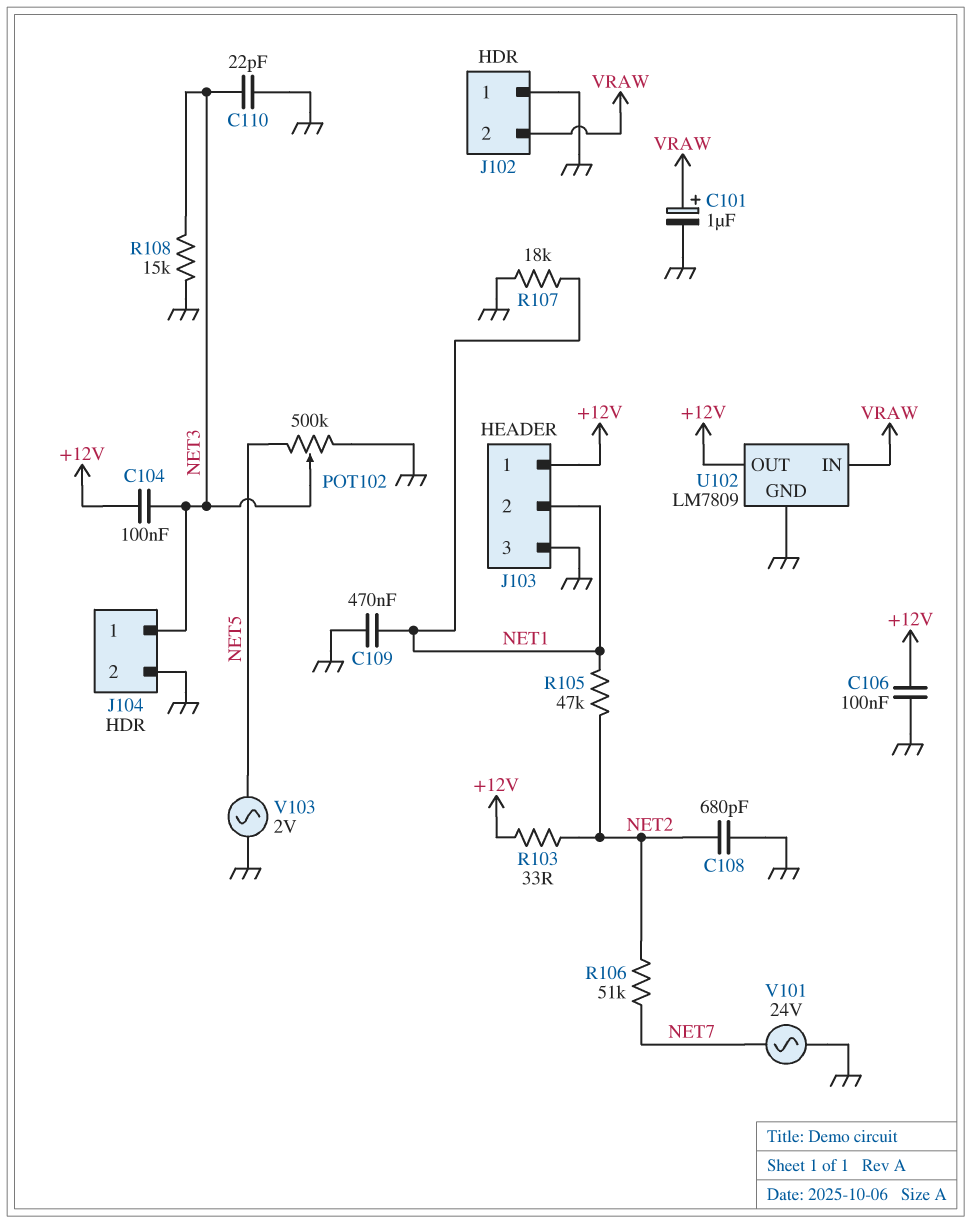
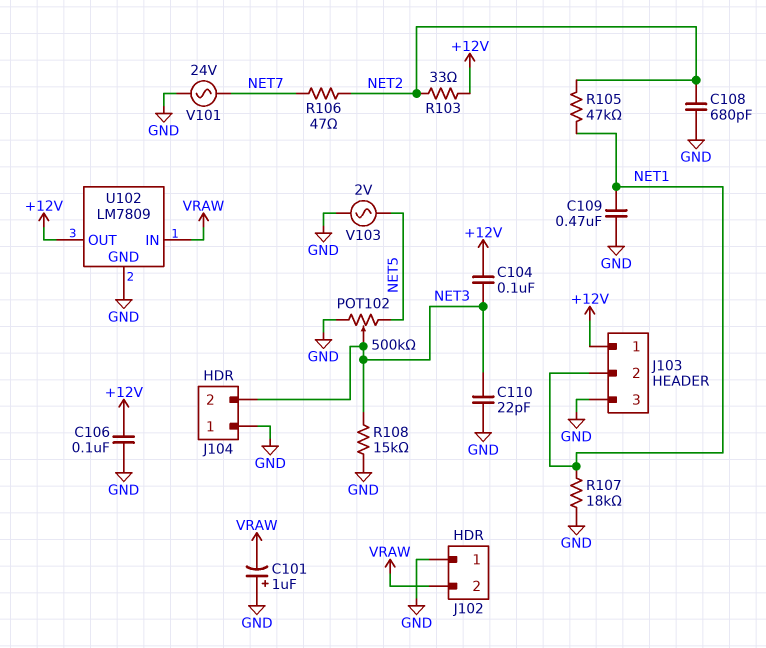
C101: 1uF (plus VRAW, minus GND) -> 1uF (plus GND, minus VRAW)
J104 pin 1: NET3 -> GND
J104 pin 2: GND -> NET3
R106: 51k (NET2, NET7) -> 47 (NET2, NET7)

